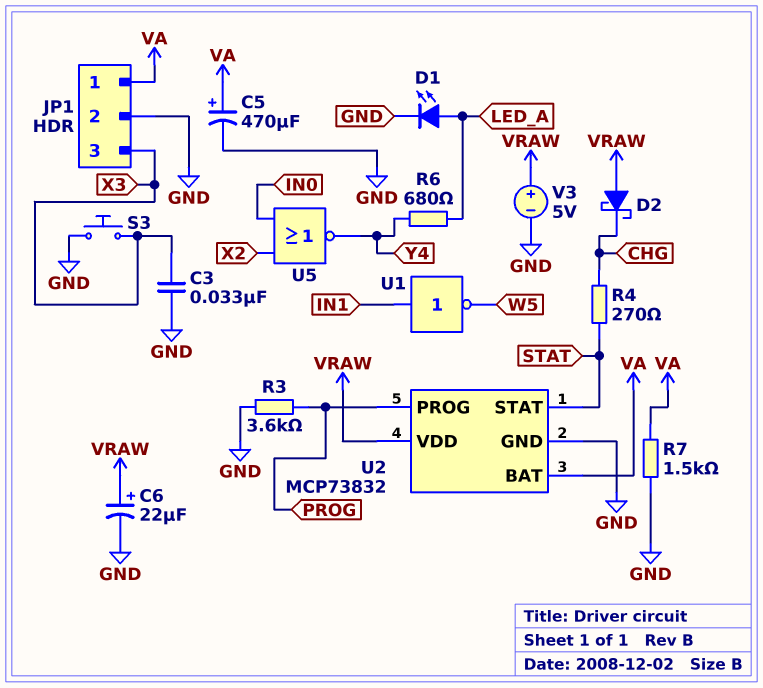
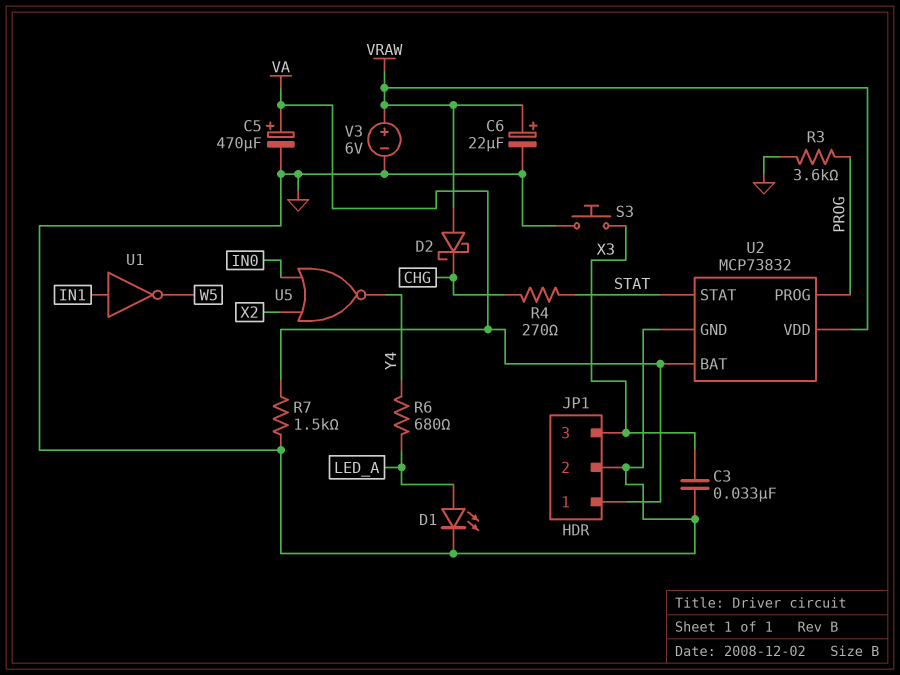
V3: 5V (plus VRAW, minus GND) -> 6V (plus VRAW, minus GND)

